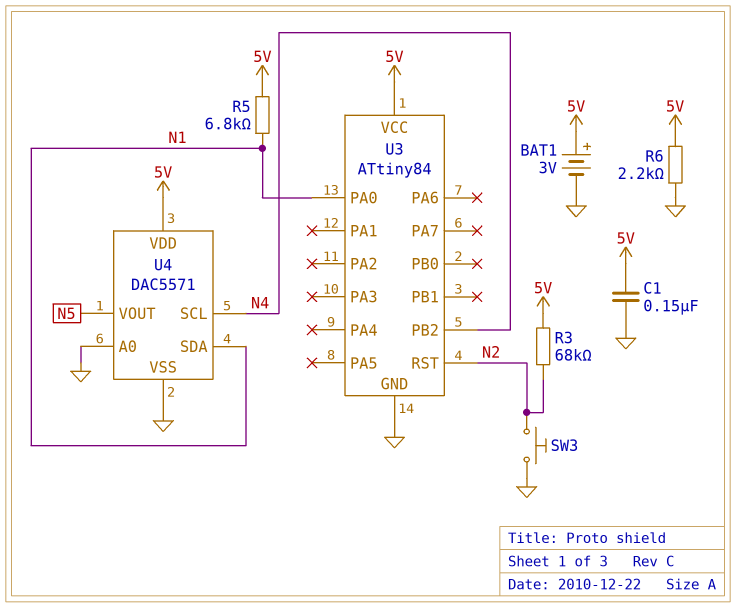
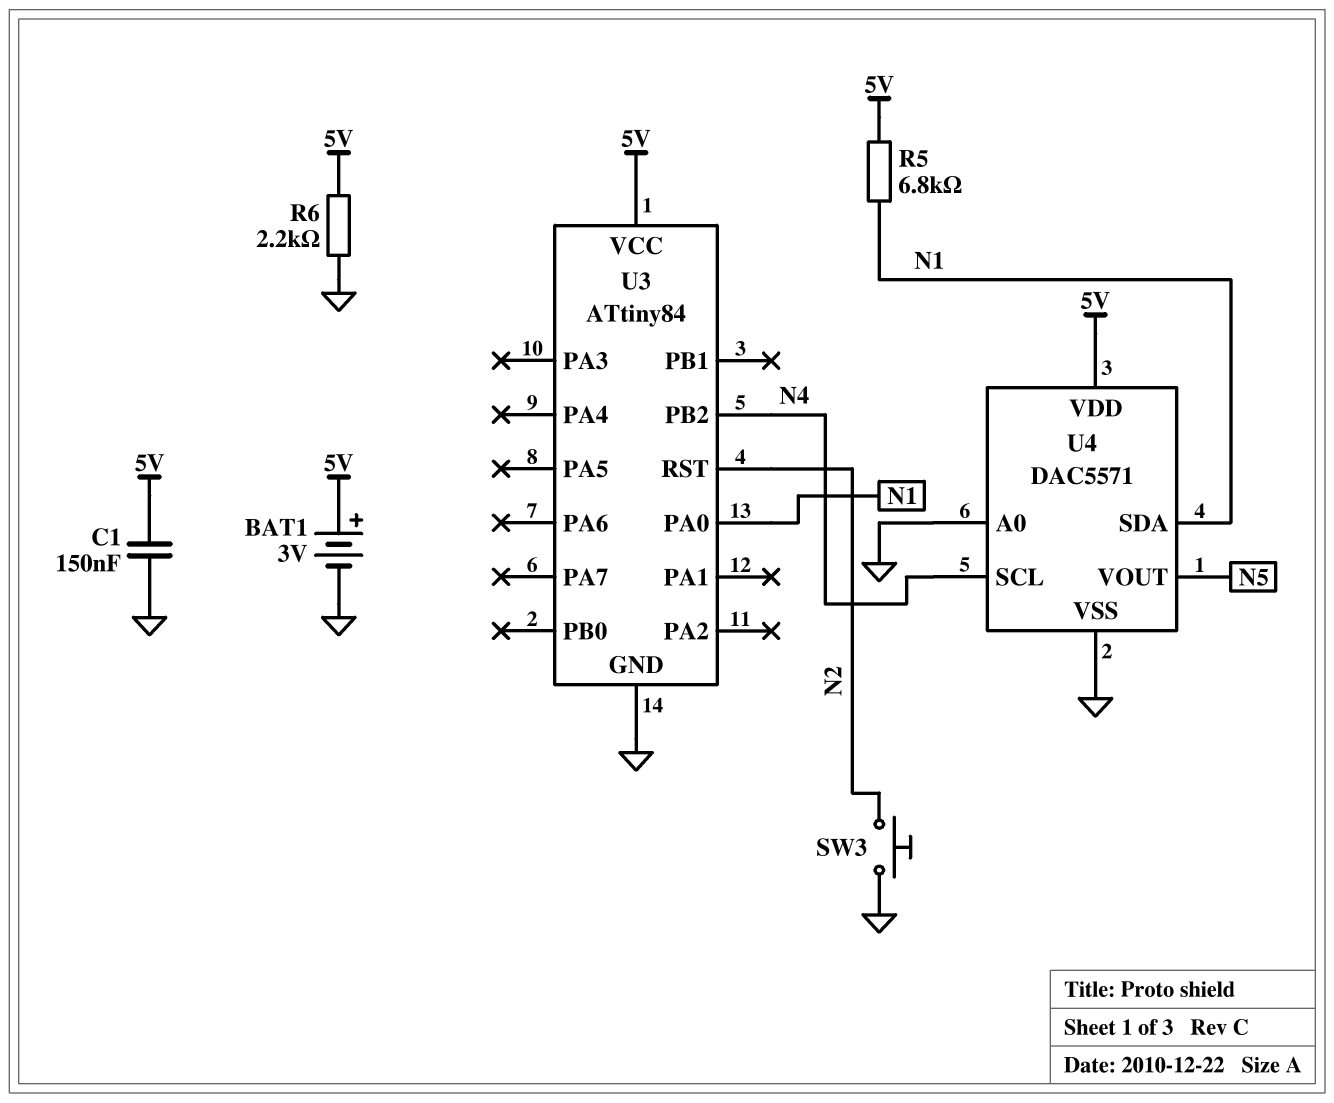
R3: 68k (5V, N2) -> none

